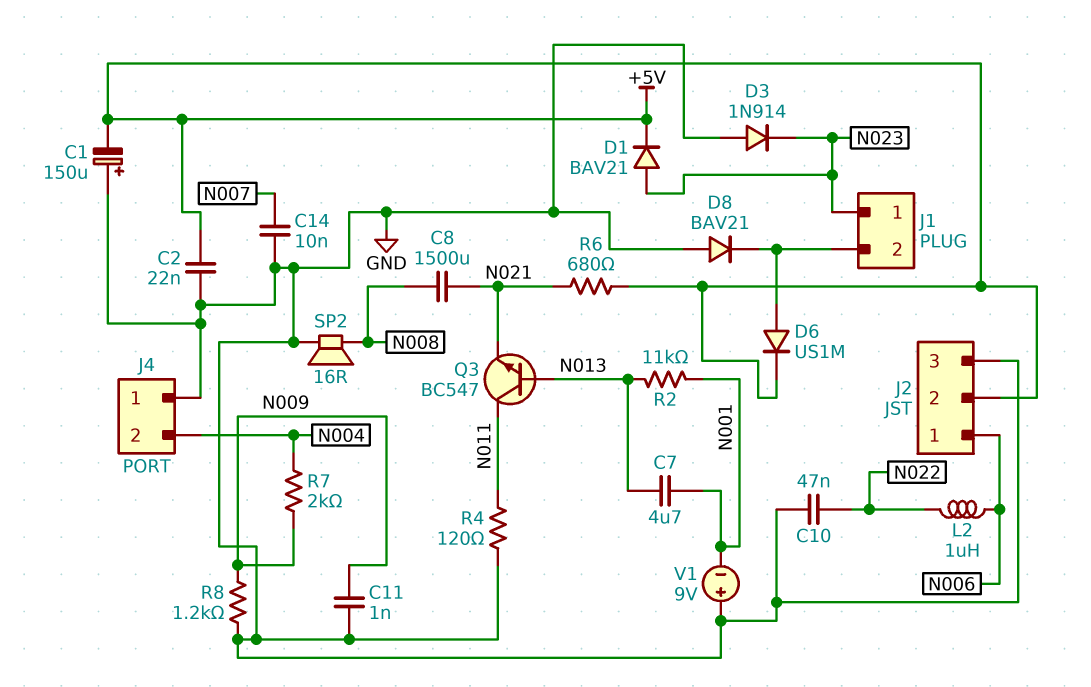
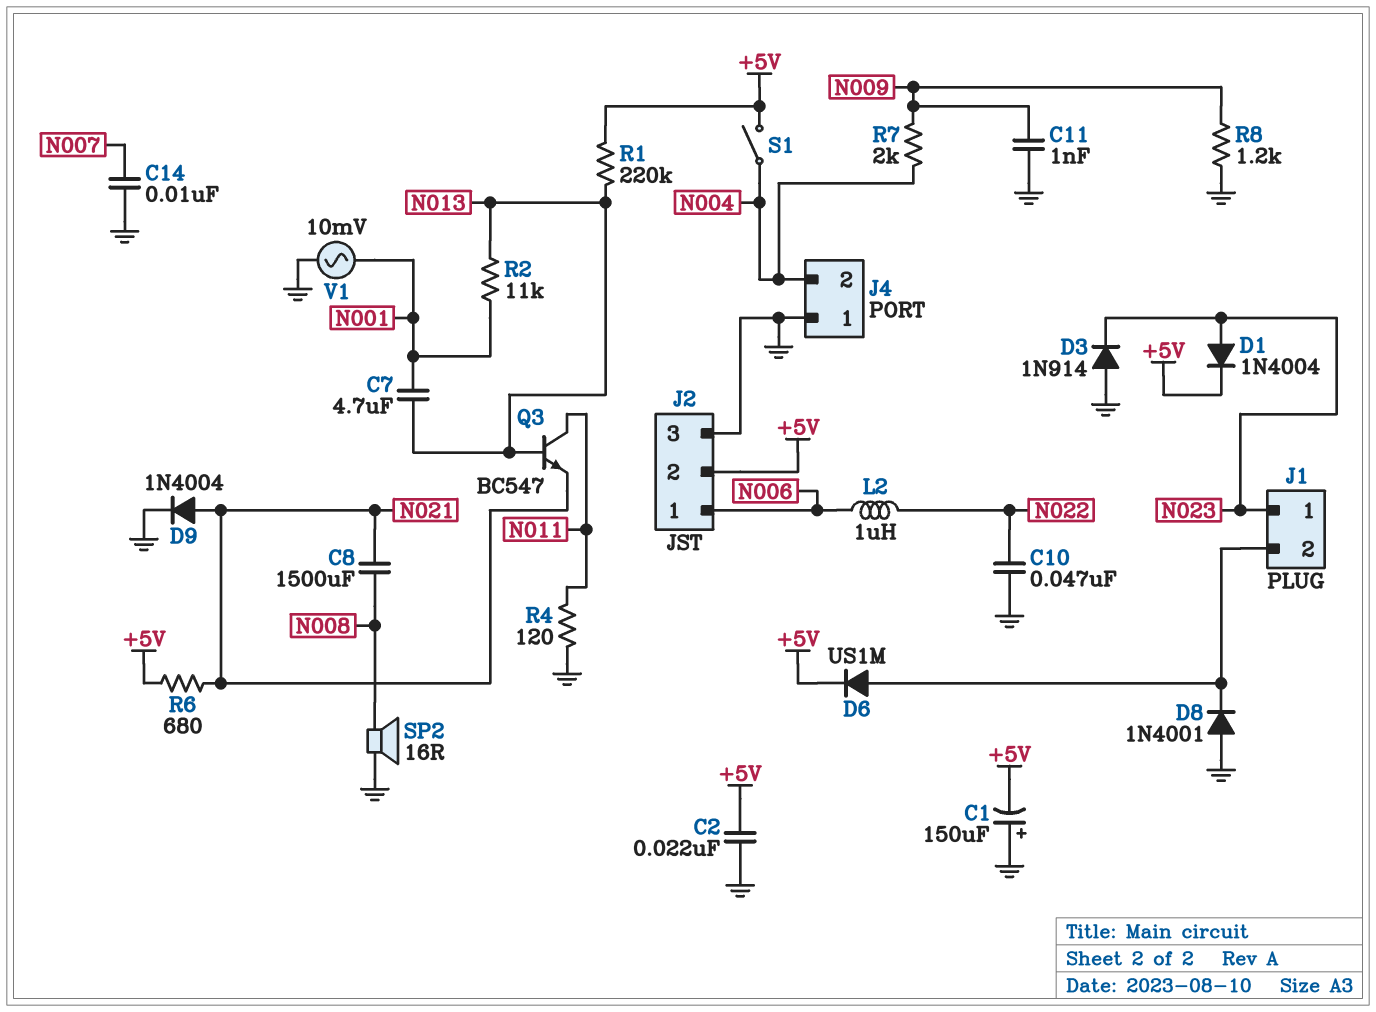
D1: diode BAV21 (A N023, K +5V) -> diode 1N4004 (A N023, K +5V)
D8: diode BAV21 (A GND, K J1/2) -> diode 1N4001 (A GND, K J1/2)
D9: none -> diode 1N4004 (A N021, K GND)
R1: none -> 220k (+5V, N013)
S1: none -> switch (+5V, N004)
V1: 9V (plus GND, minus N001) -> AC 10mV (GND, N001)

